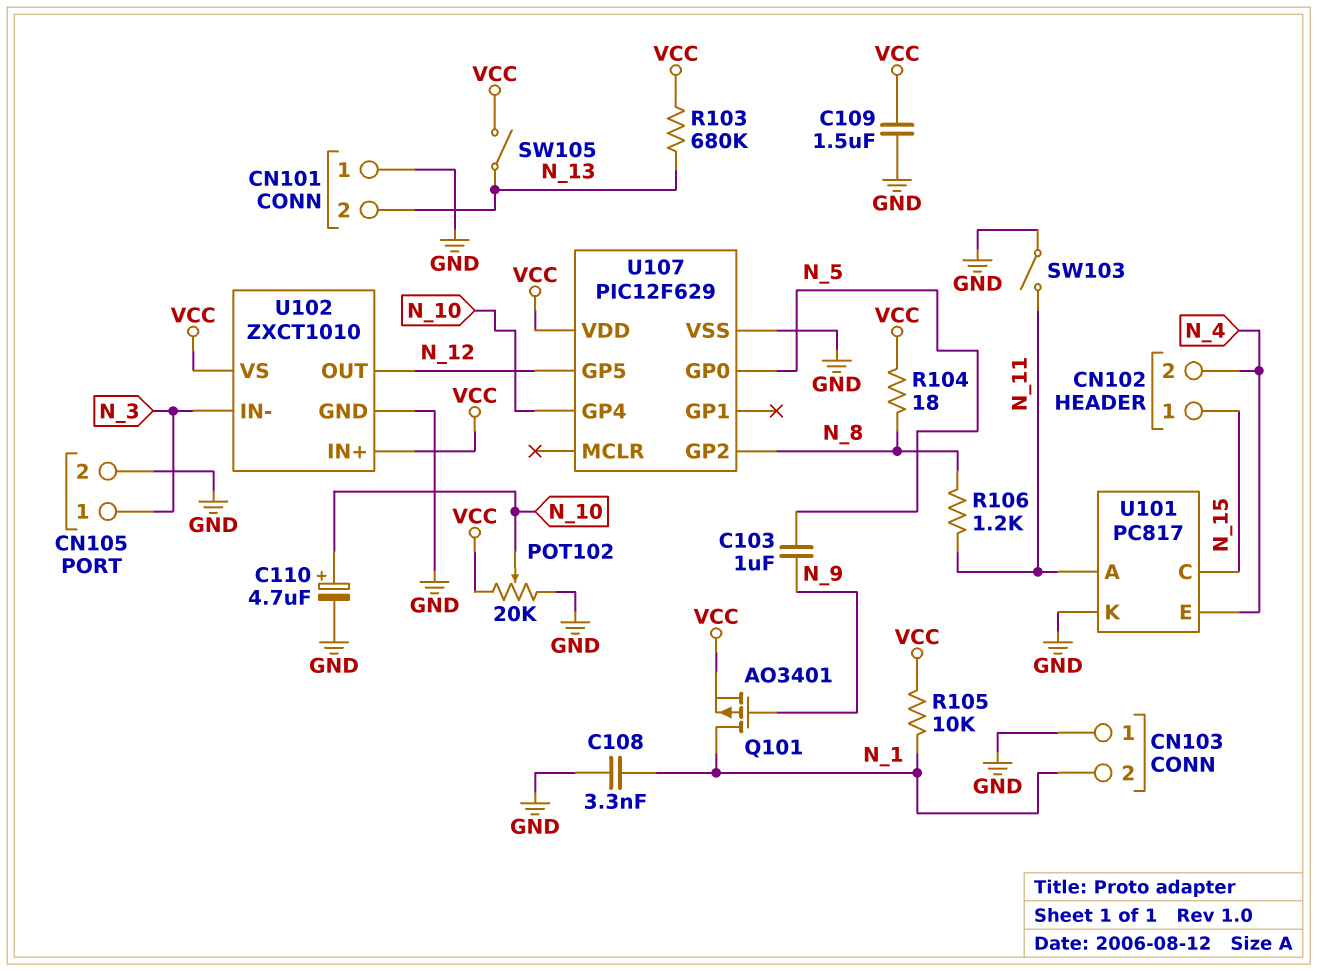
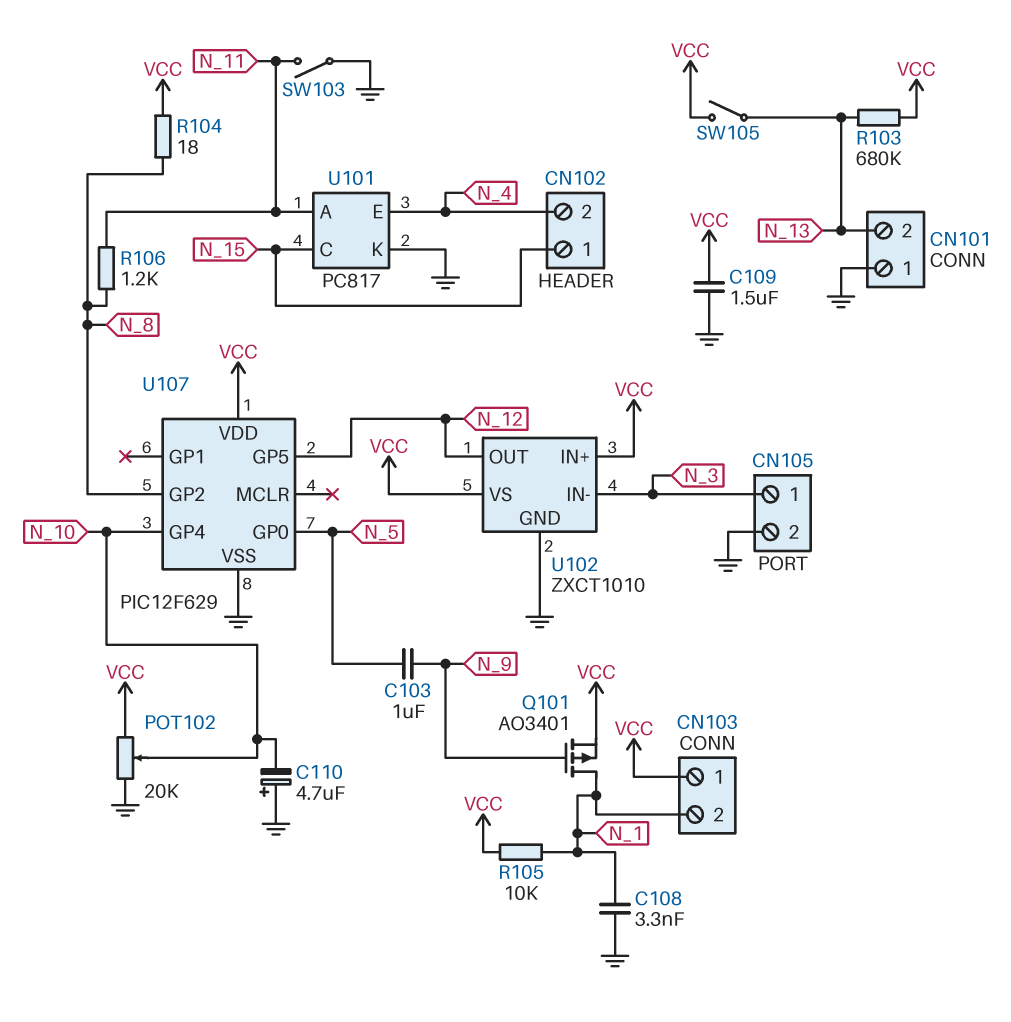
C110: 4.7uF (plus N_10, minus GND) -> 4.7uF (plus GND, minus N_10)
CN103 pin 1: GND -> VCC

